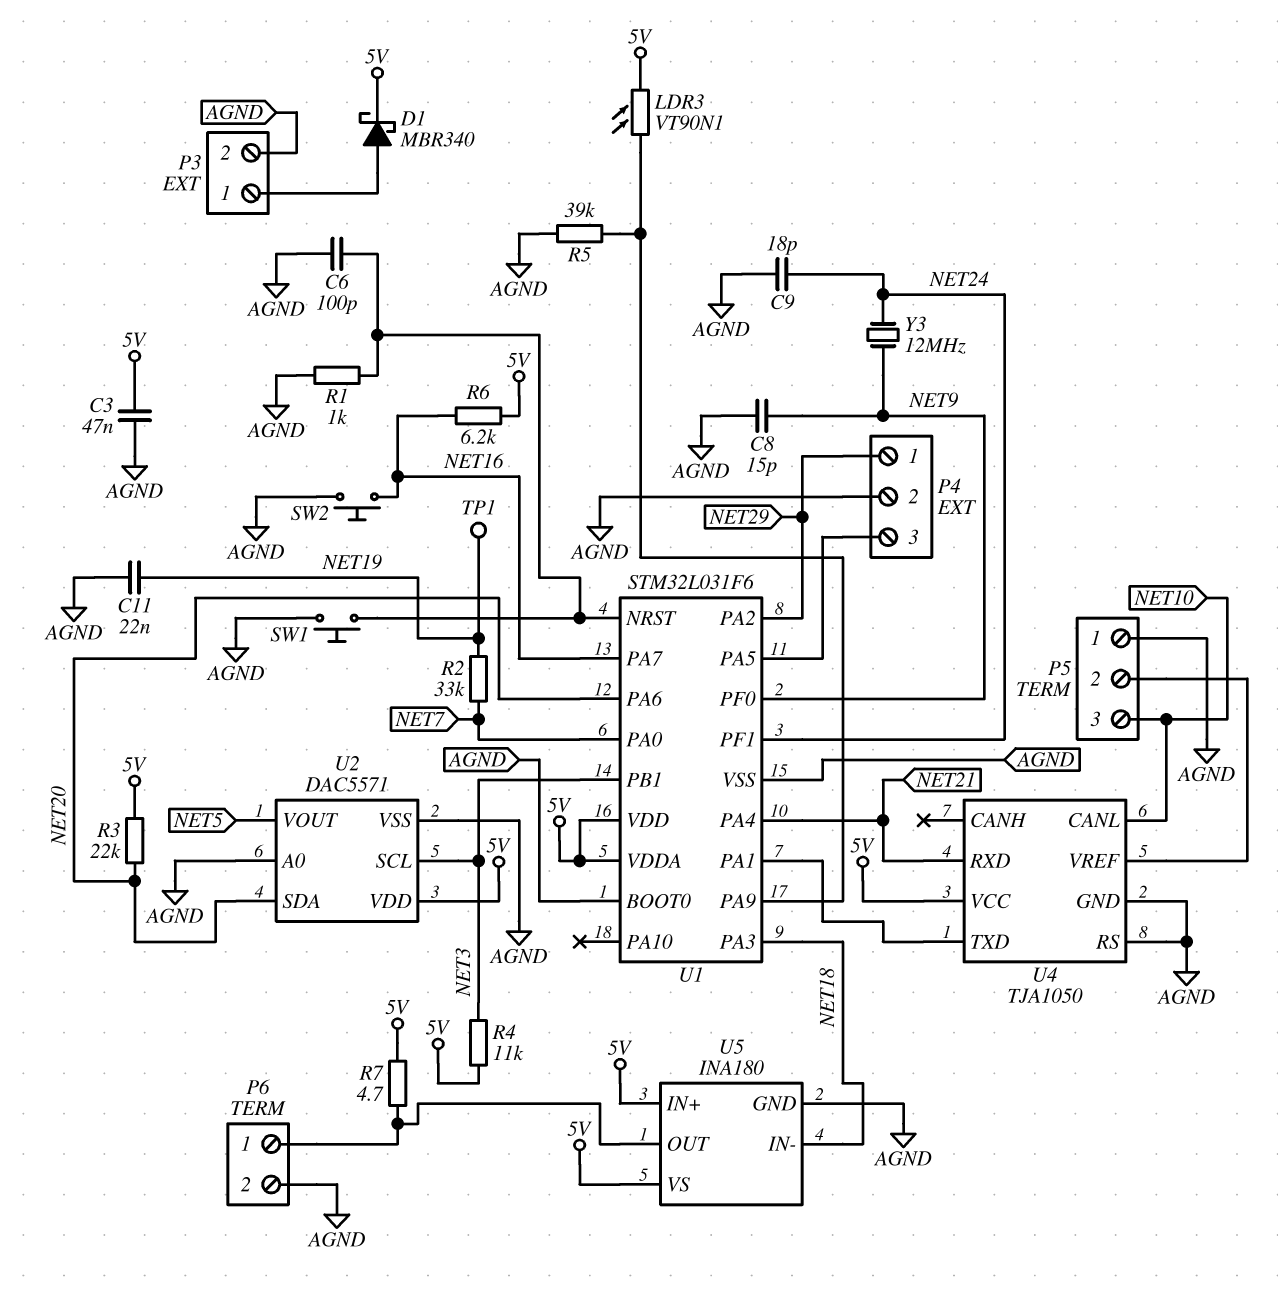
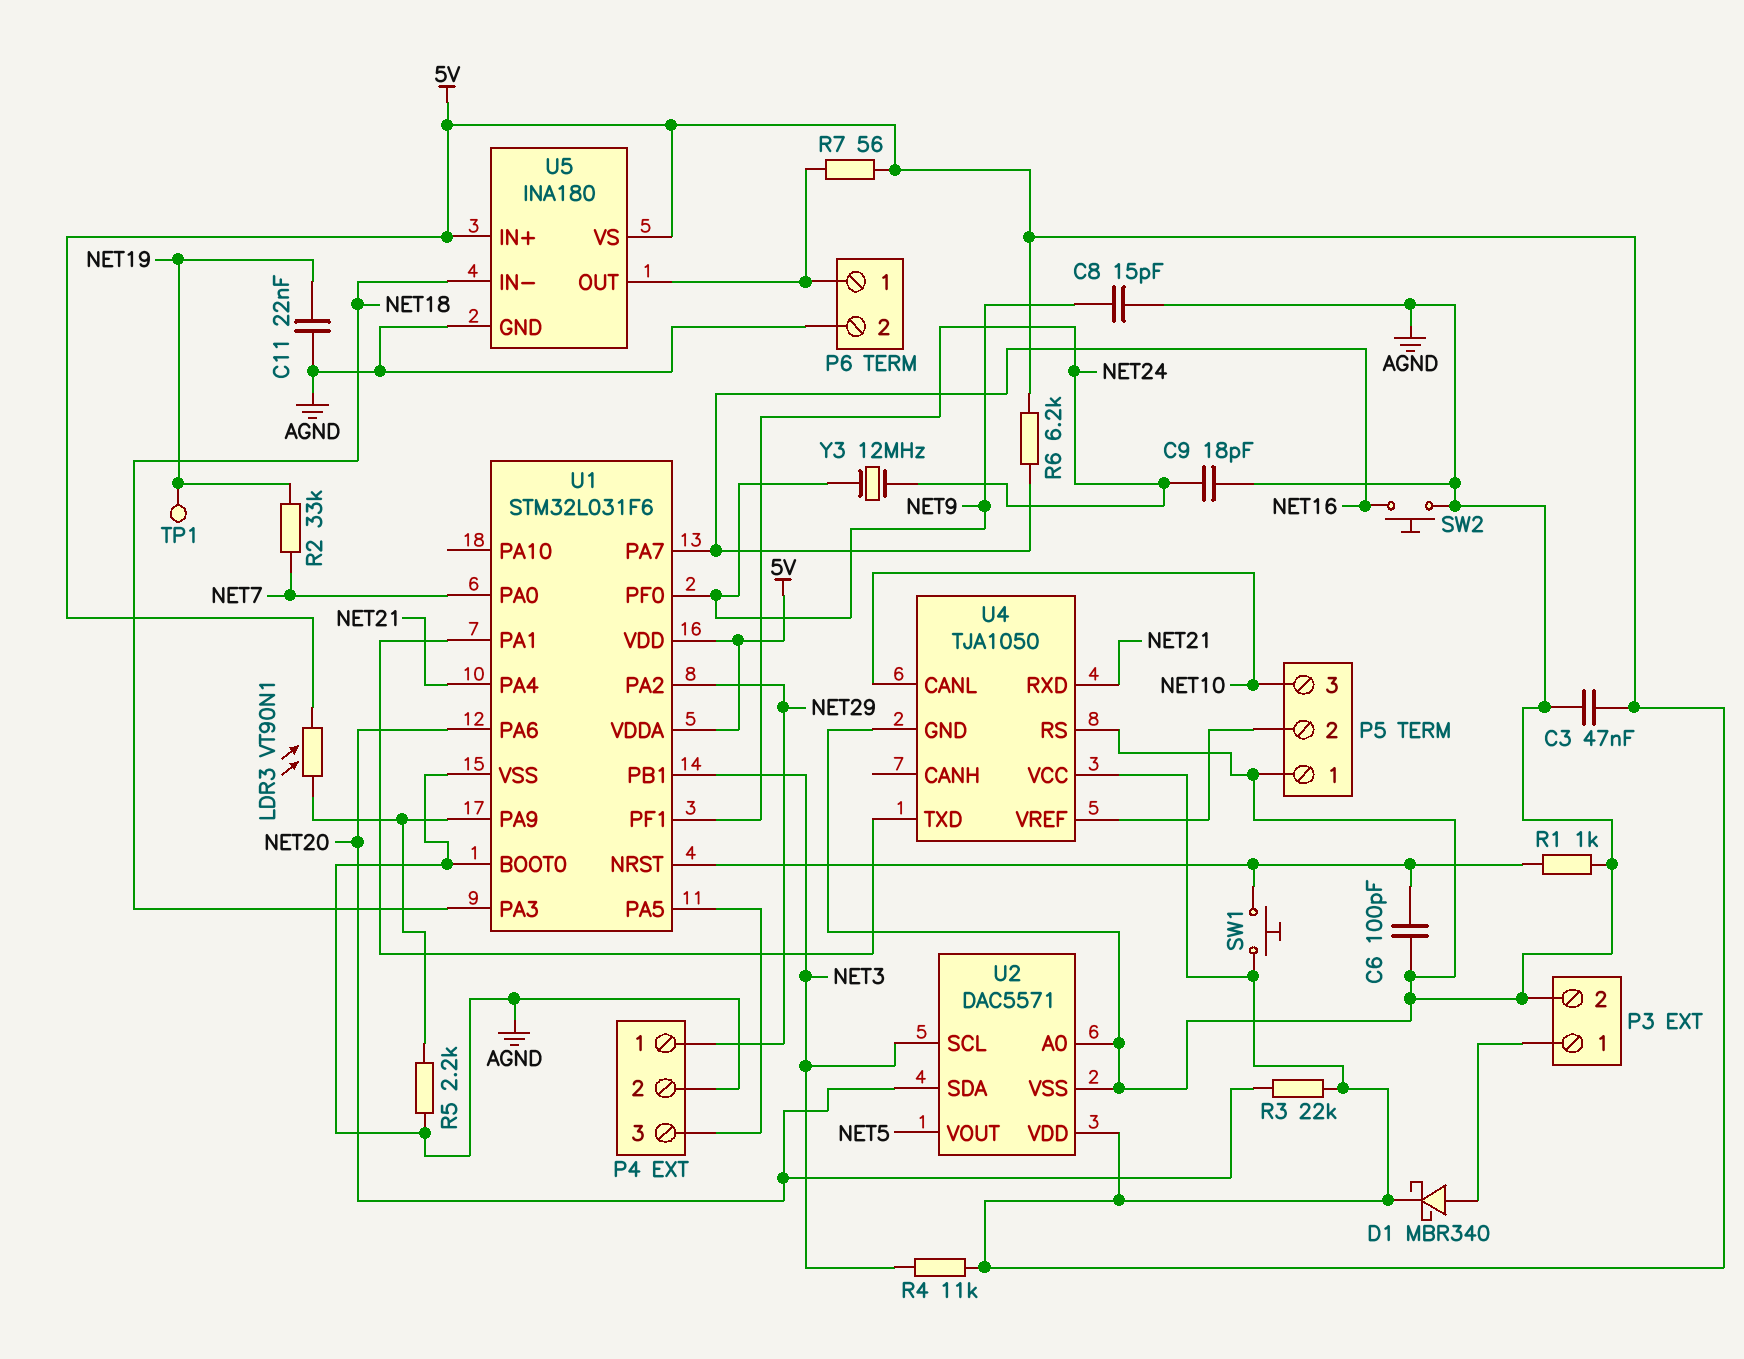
R5: 39k (AGND, U1/PA9) -> 2.2k (AGND, U1/PA9)
R7: 4.7 (5V, P6/1) -> 56 (5V, P6/1)
SW1: button (AGND, U1/NRST) -> button (5V, U1/NRST)

